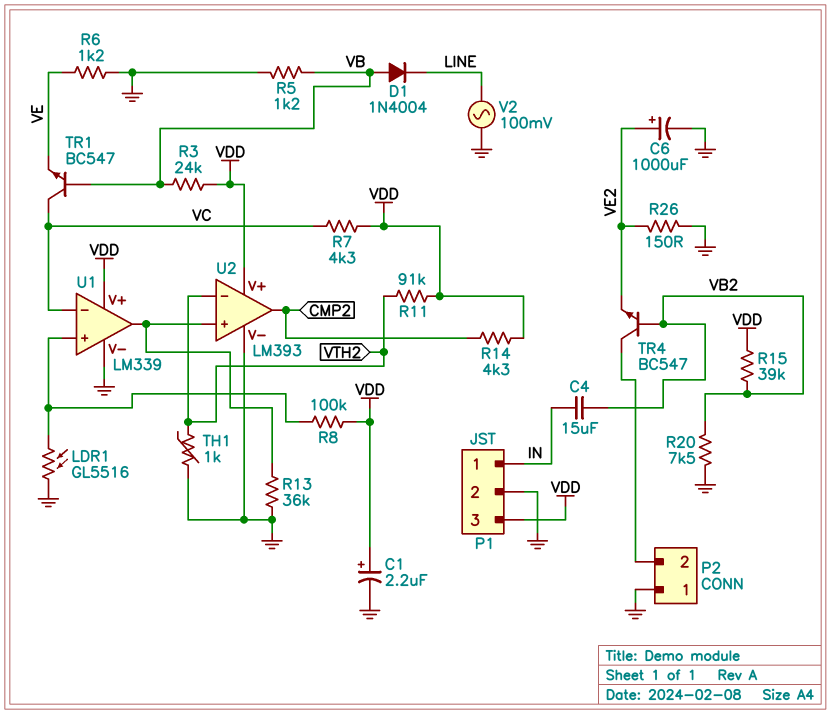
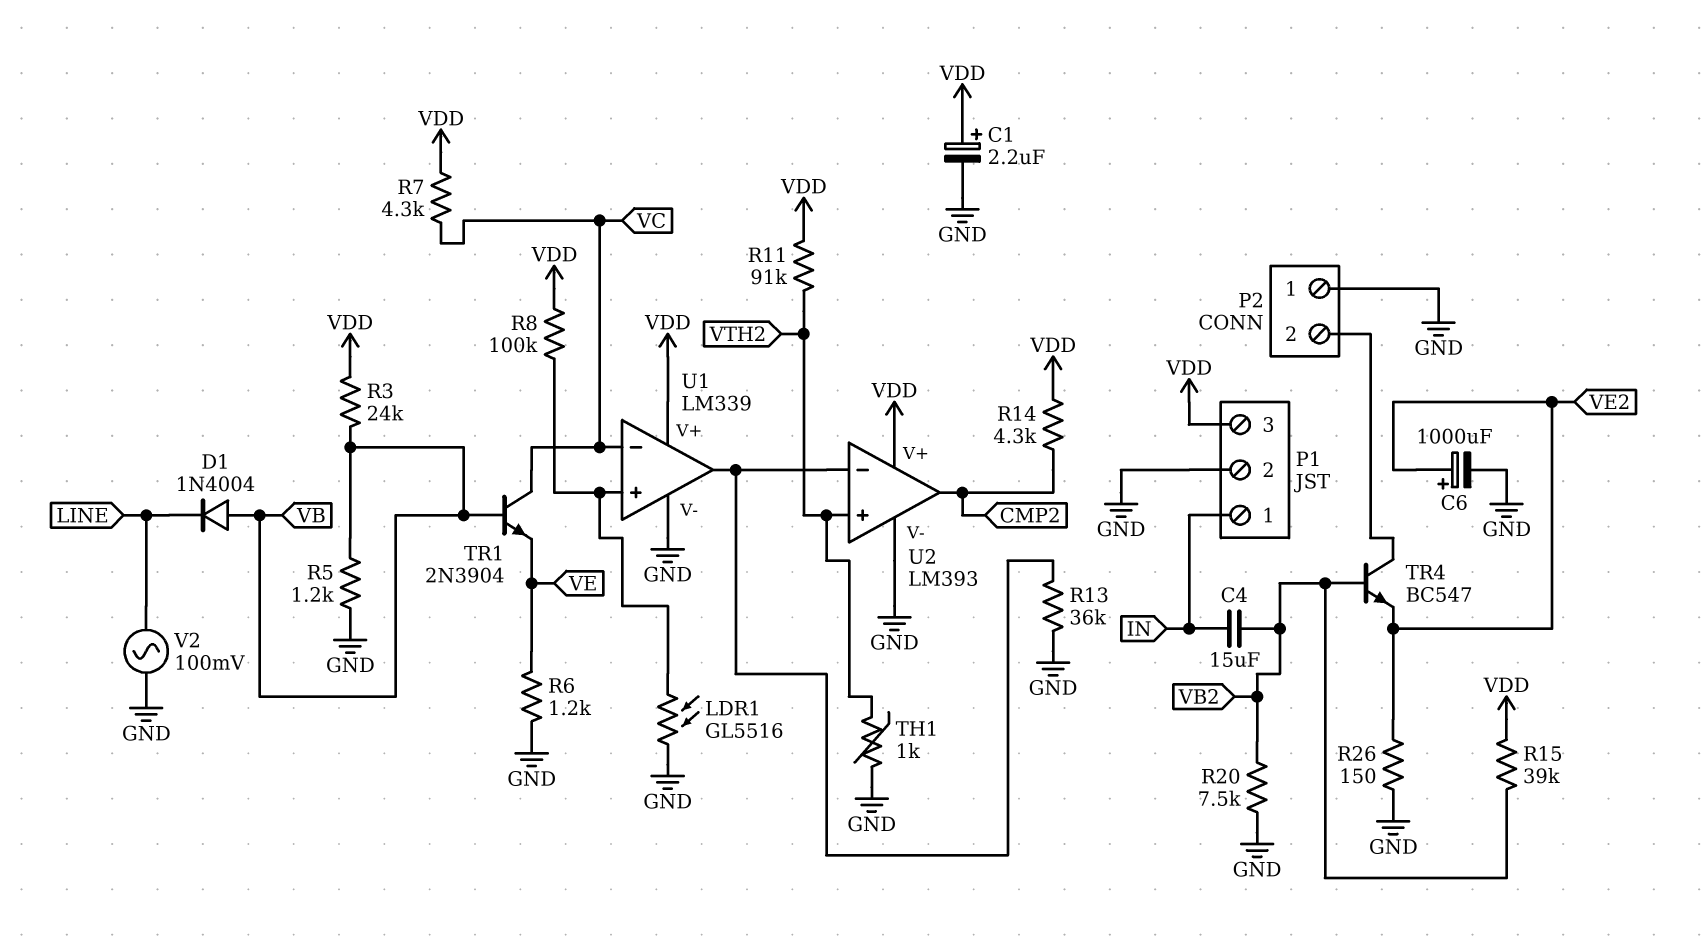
TR1: NPN BC547 (B VB, C VC, E VE) -> NPN 2N3904 (B VB, C VC, E VE)
U2 pin in+: U1/out -> VTH2
U2 pin in-: VTH2 -> U1/out

